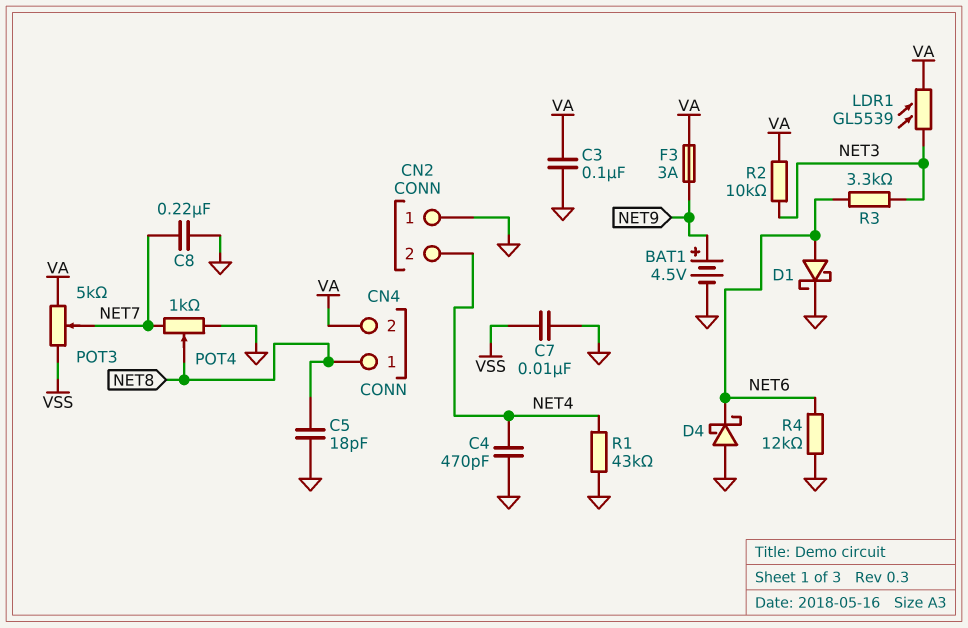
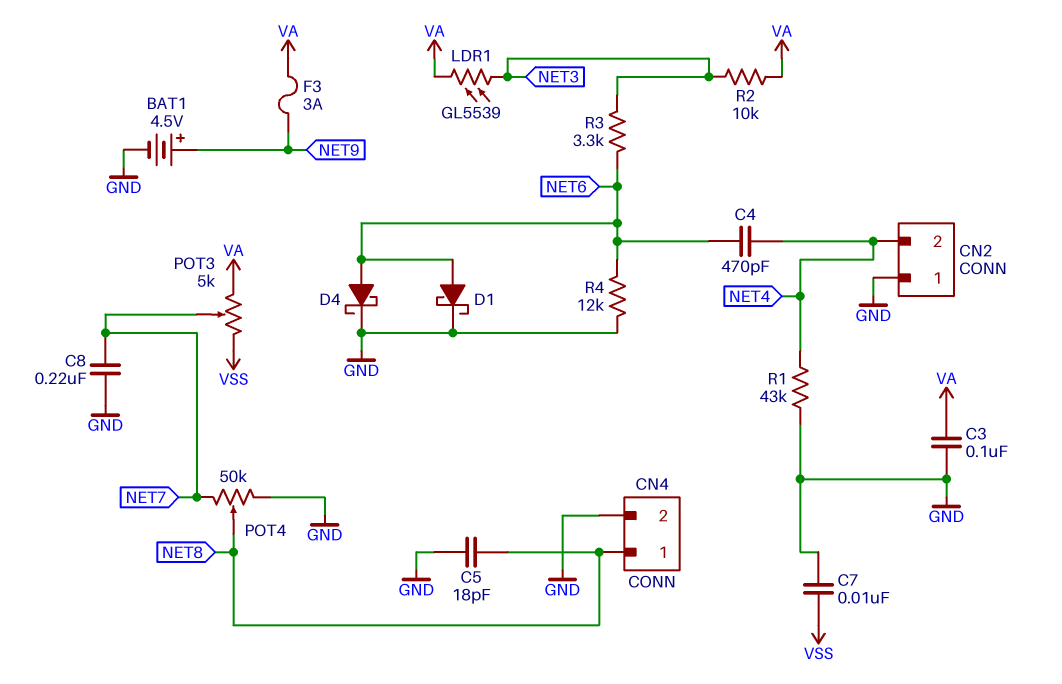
C4: 470pF (GND, NET4) -> 470pF (NET4, NET6)
CN4 pin 2: VA -> GND
D4: schottky (A GND, K NET6) -> schottky (A NET6, K GND)
POT4: 1k (GND, NET7, wiper NET8) -> 50k (GND, NET7, wiper NET8)

